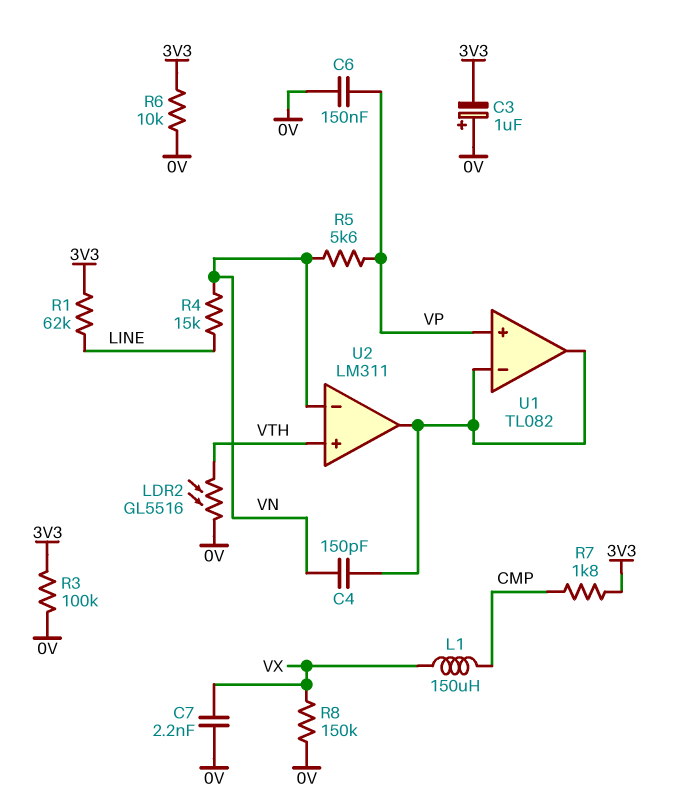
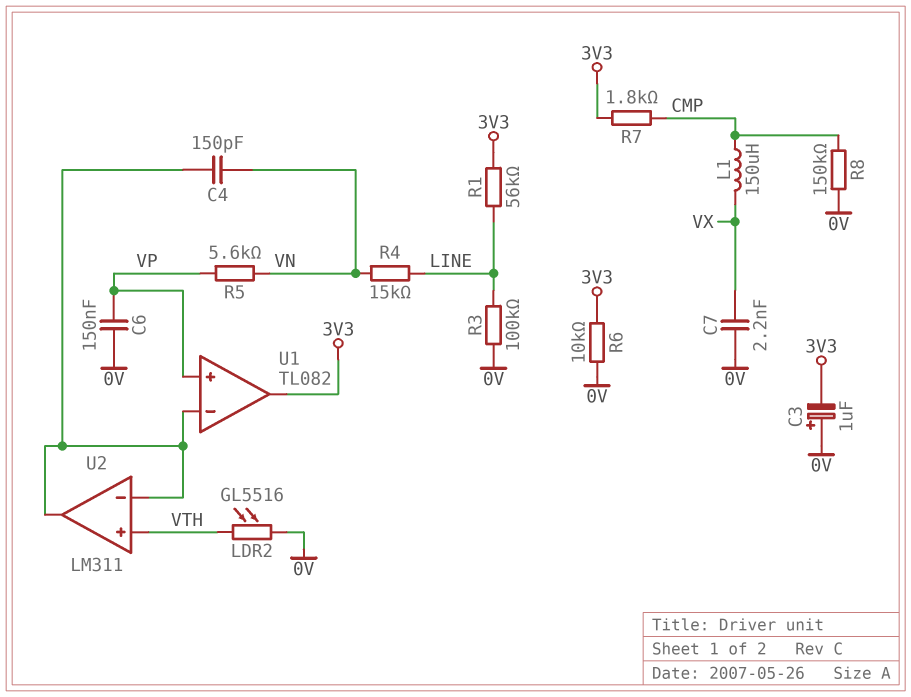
R1: 62k (3V3, LINE) -> 56k (3V3, LINE)
R3: 100k (0V, 3V3) -> 100k (0V, LINE)
R8: 150k (0V, VX) -> 150k (0V, CMP)
U1 pin out: U1/in- -> 3V3
U2 pin in-: VN -> U1/in-

